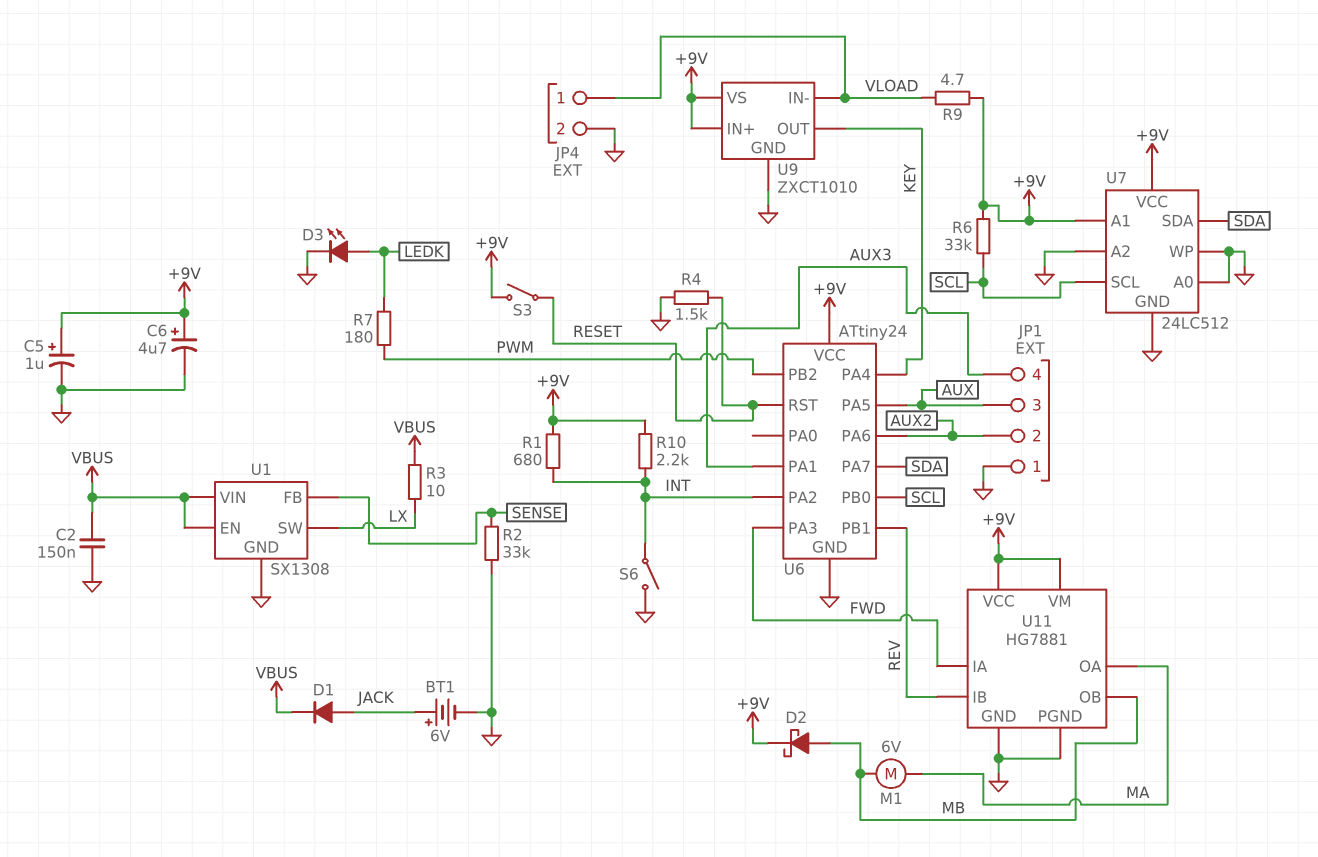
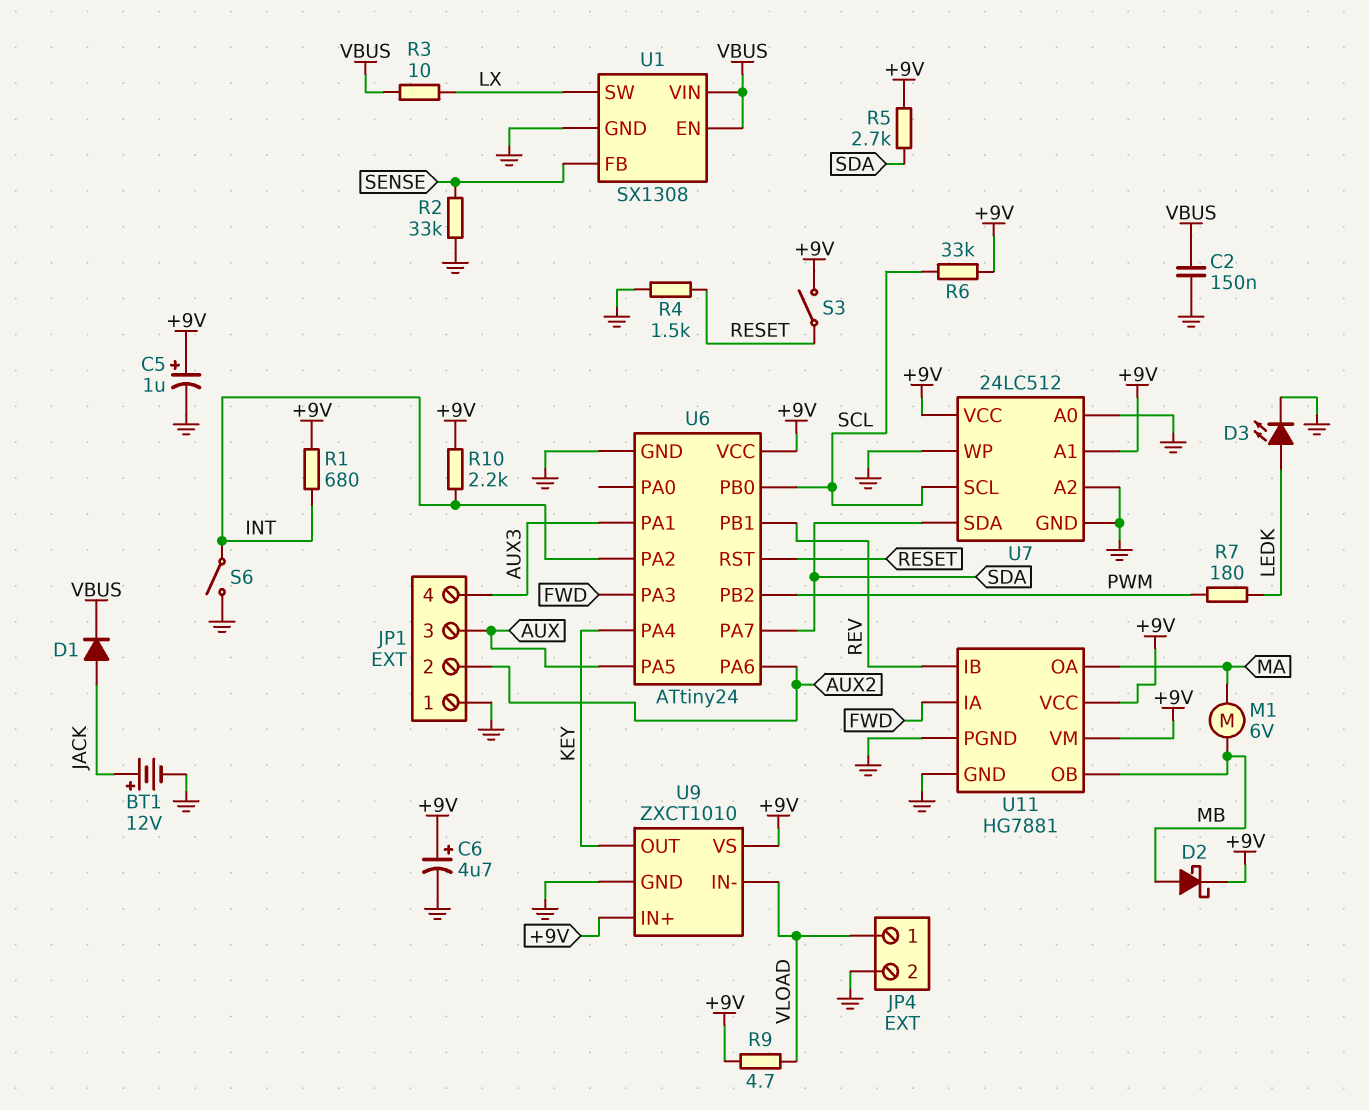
BT1: 6V (plus JACK, minus GND) -> 12V (plus JACK, minus GND)
R5: none -> 2.7k (+9V, SDA)

